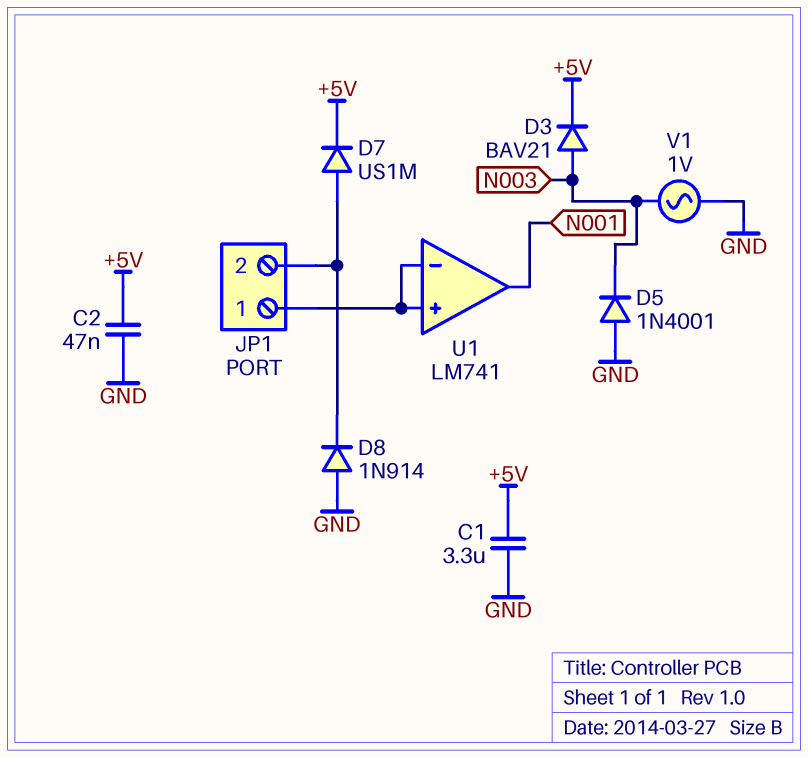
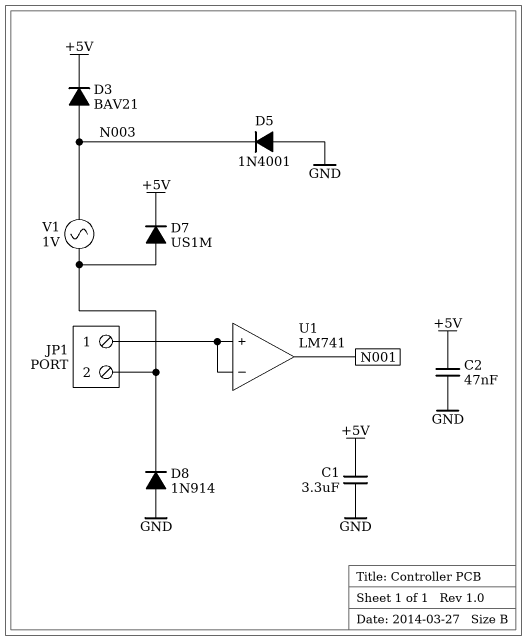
V1: AC 1V (GND, N003) -> AC 1V (JP1/2, N003)

